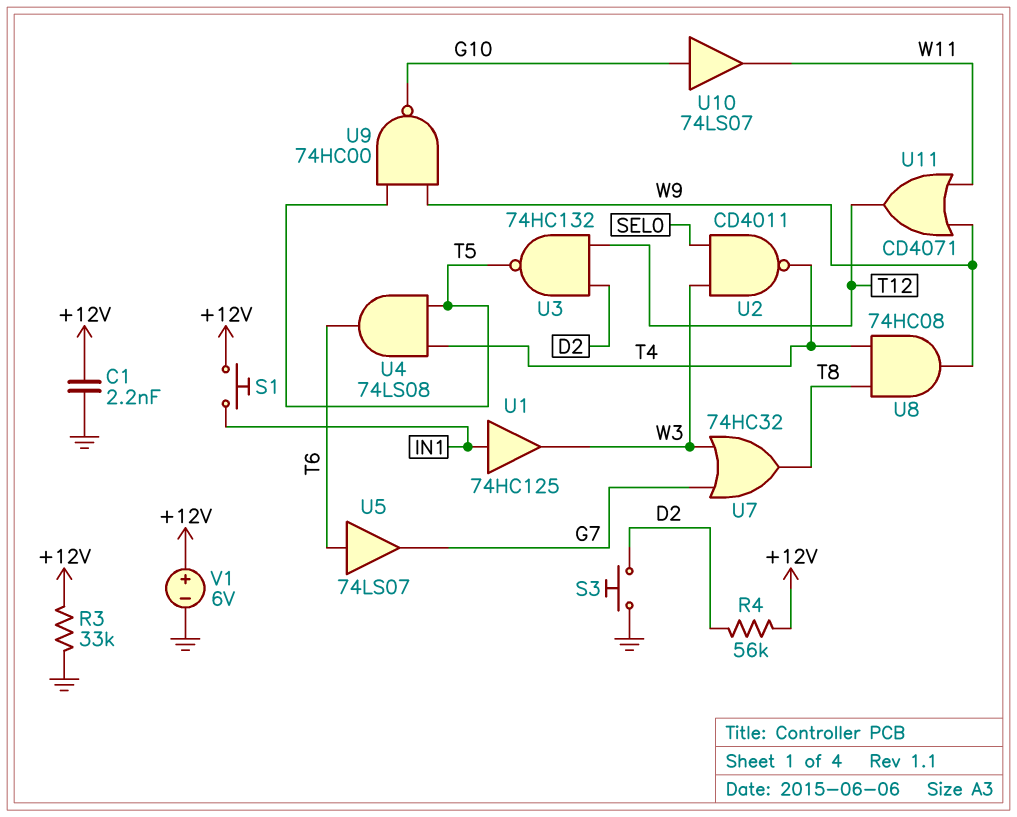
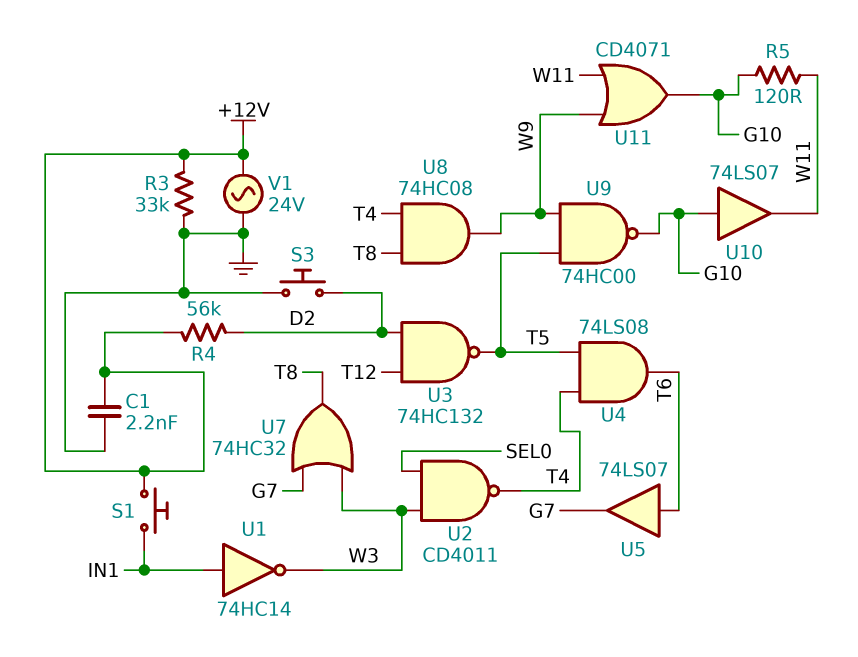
R5: none -> 120 (G10, W11)
U1: buffer 74HC125 (in IN1, out W3) -> NOT 74HC14 (in IN1, out W3)
U11: OR CD4071 (in W9, in W11, out T12) -> OR CD4071 (in W9, in W11, out G10)
V1: 6V (plus +12V, minus GND) -> AC 24V (+12V, GND)

